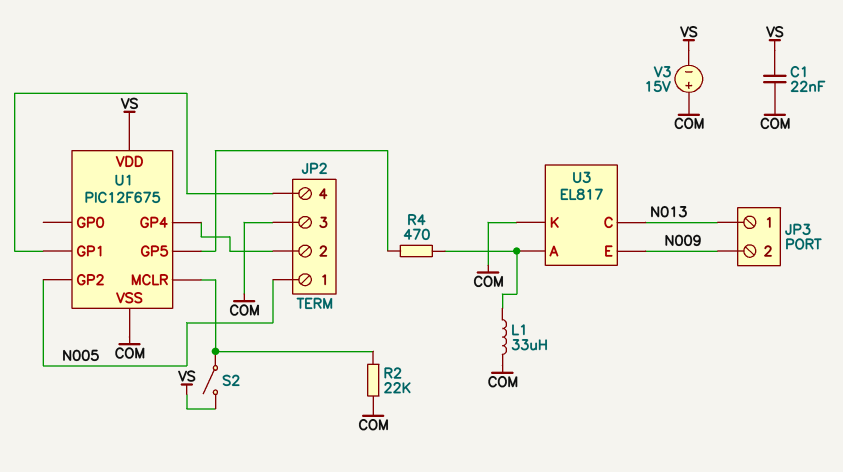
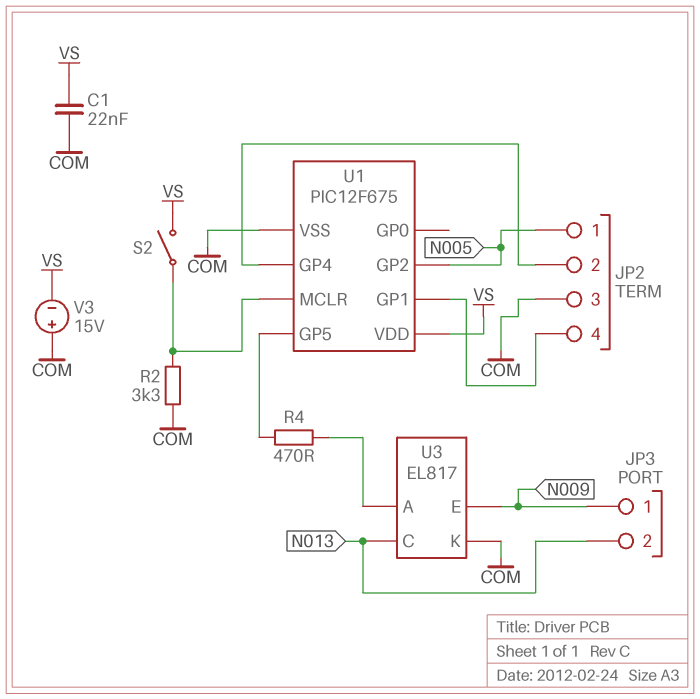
JP3 pin 1: N013 -> N009
JP3 pin 2: N009 -> N013
L1: 33uH (COM, U3/A) -> none
R2: 22k (COM, U1/MCLR) -> 3.3k (COM, U1/MCLR)

